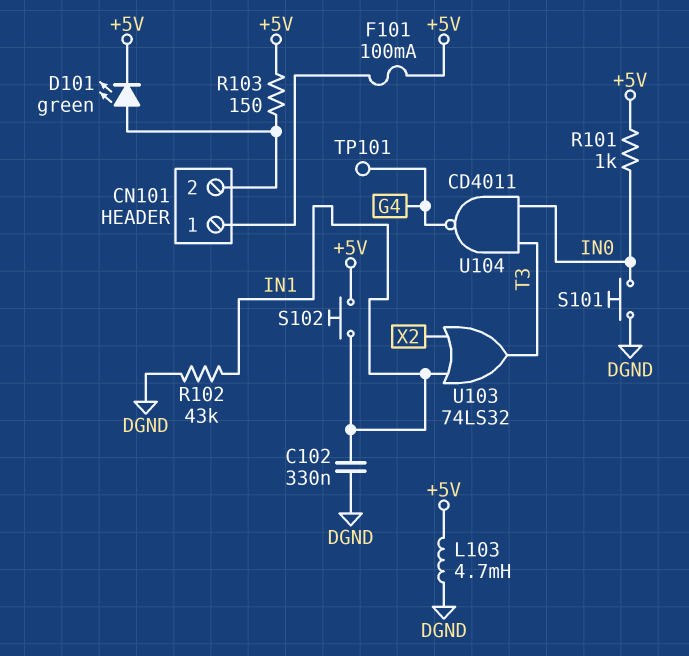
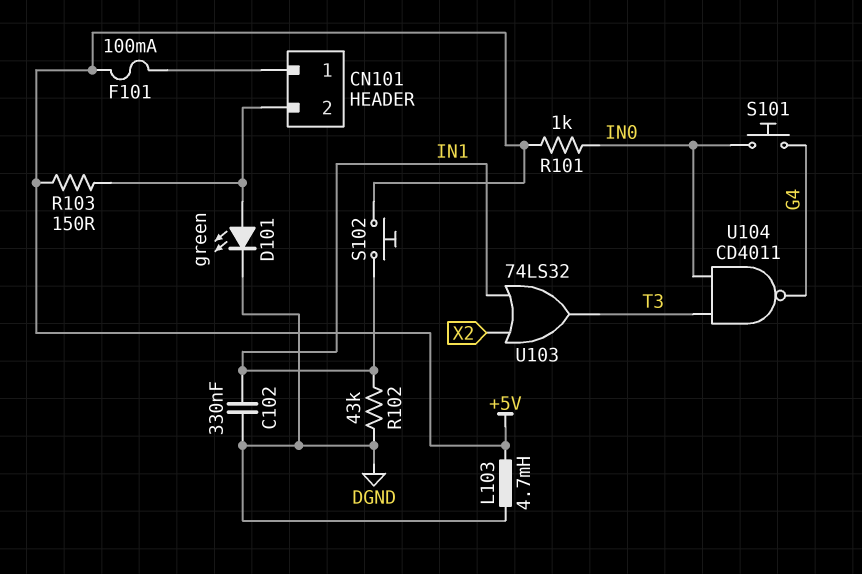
D101: LED green (A CN101/2, K +5V) -> LED green (A CN101/2, K DGND)
S101: button (DGND, IN0) -> button (G4, IN0)
TP101: test point (G4) -> none

